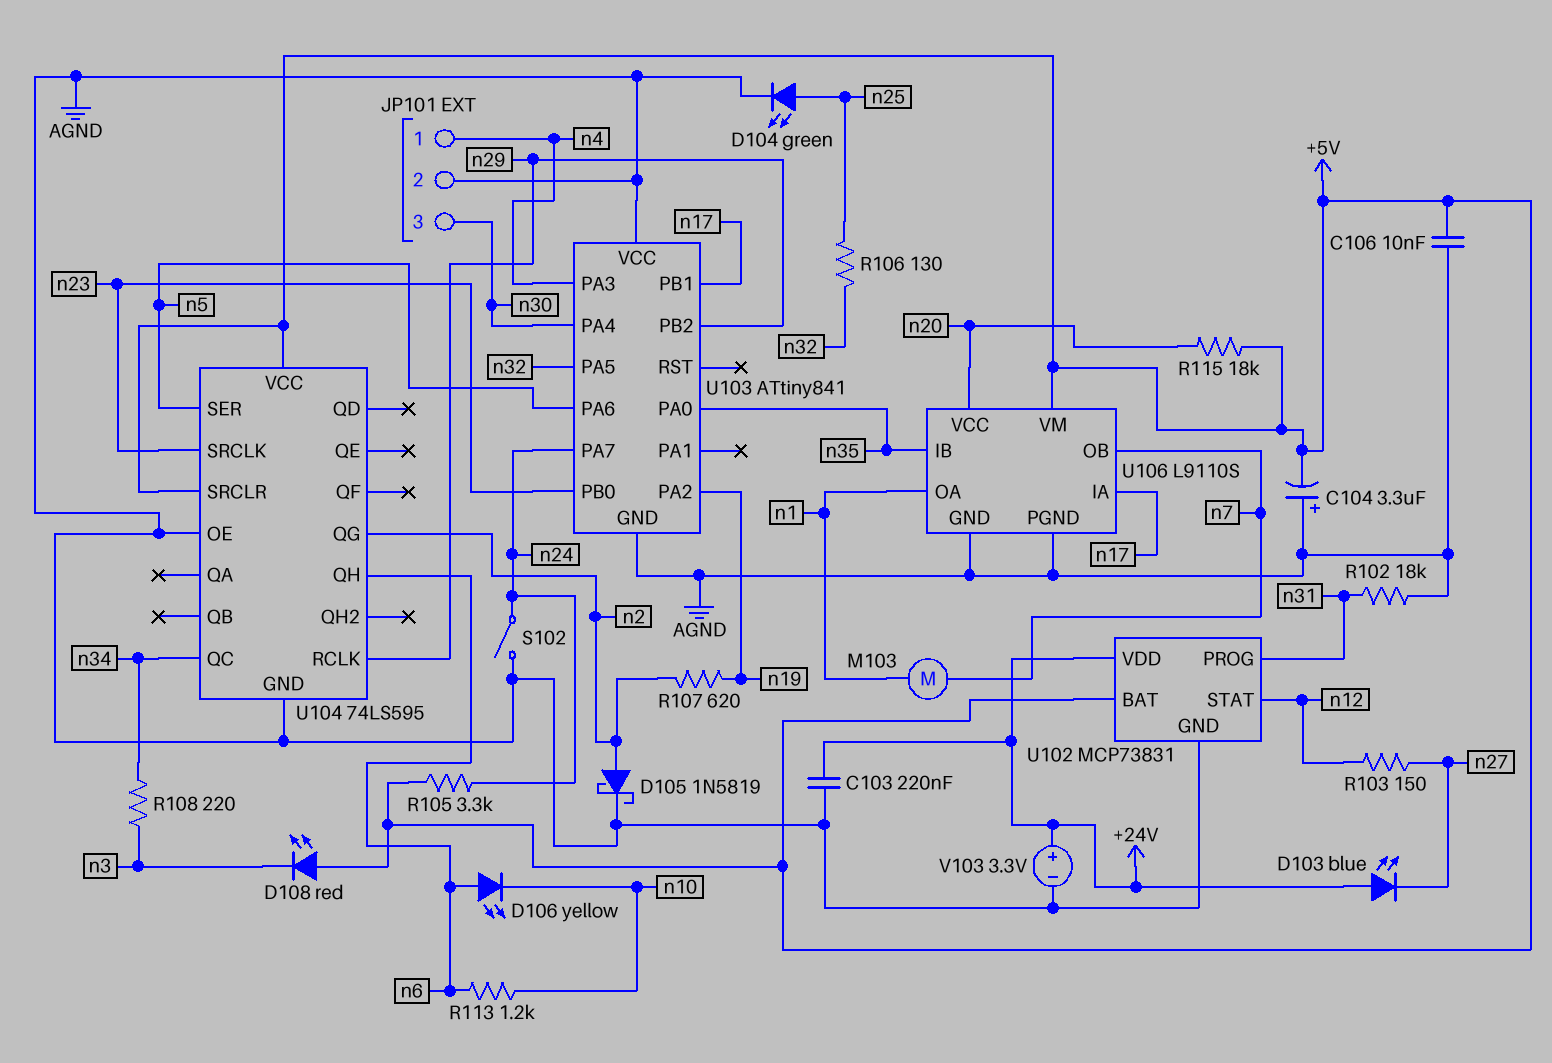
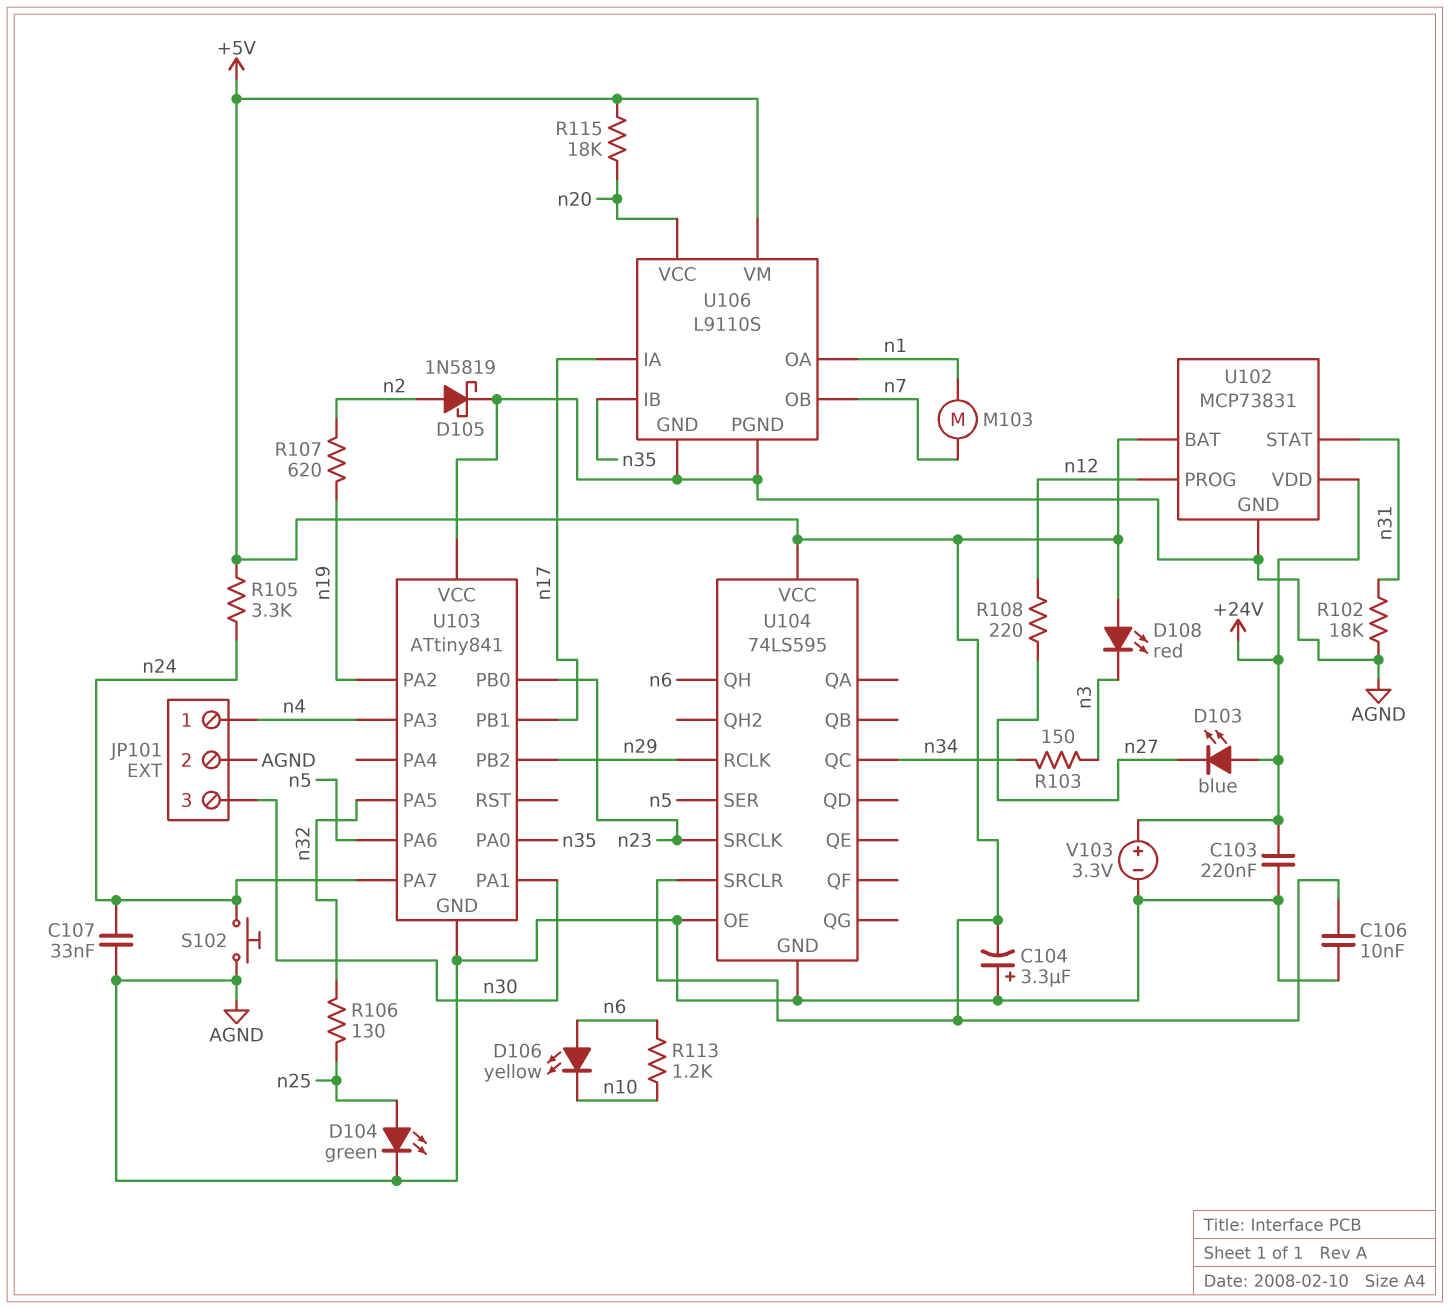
C107: none -> 33nF (AGND, n24)
R103: 150 (n12, n27) -> 150 (n3, n34)
R108: 220 (n3, n34) -> 220 (n12, n27)
S102: switch (AGND, n24) -> button (AGND, n24)
U102 pin PROG: n31 -> n12
U102 pin STAT: n12 -> n31
U103 pin PA1: none -> n30
U103 pin PA4: n30 -> none
U104 pin QG: n2 -> none

